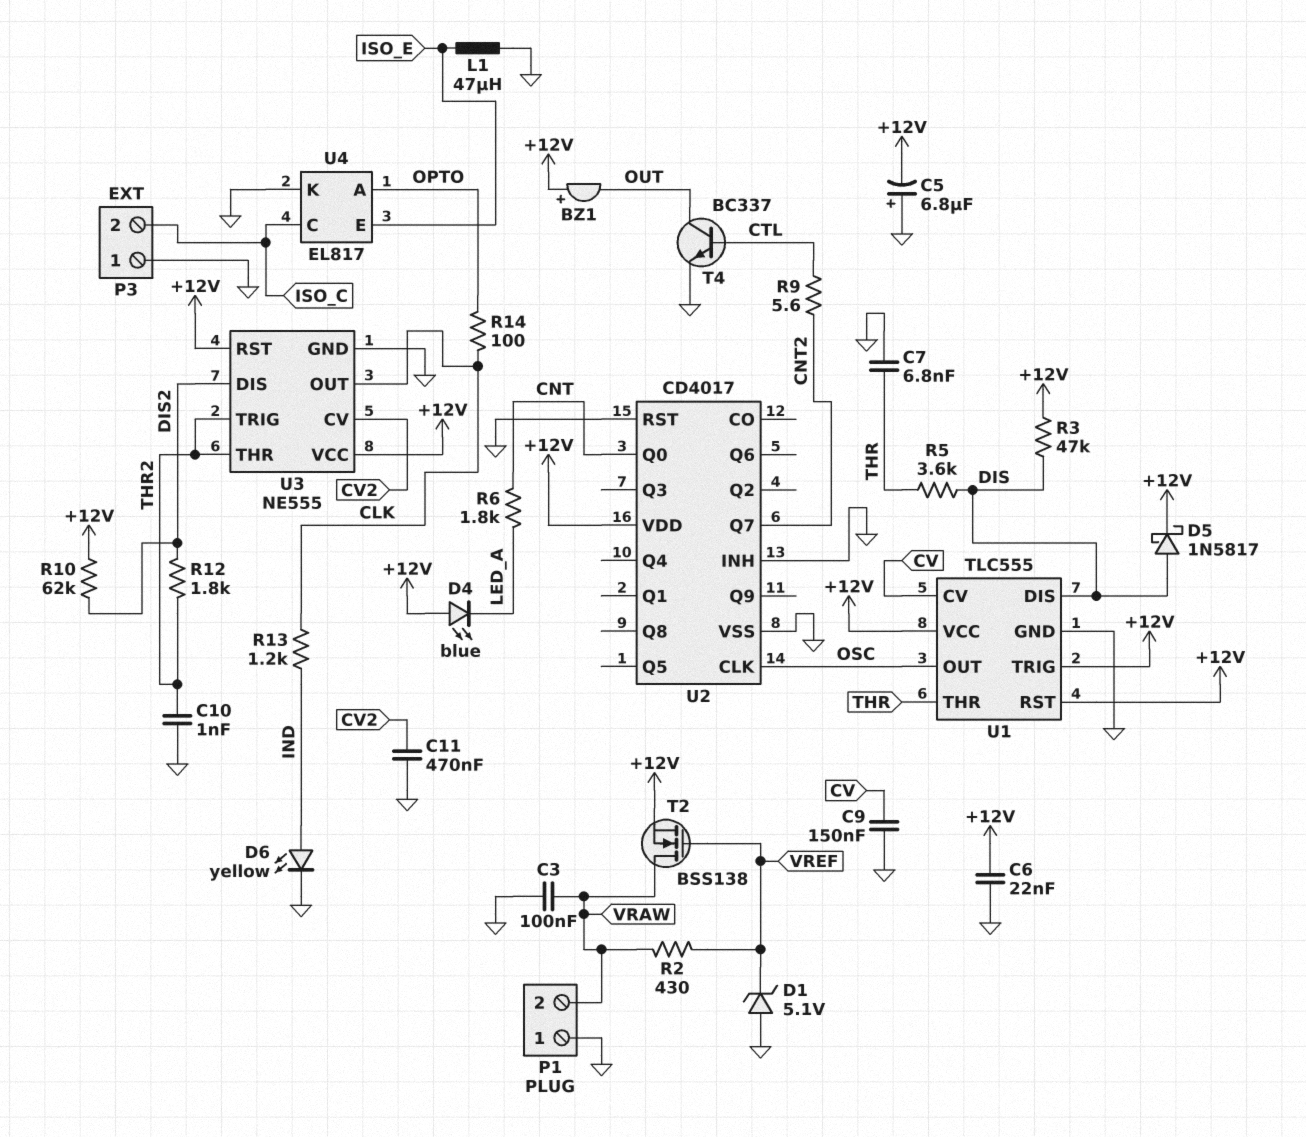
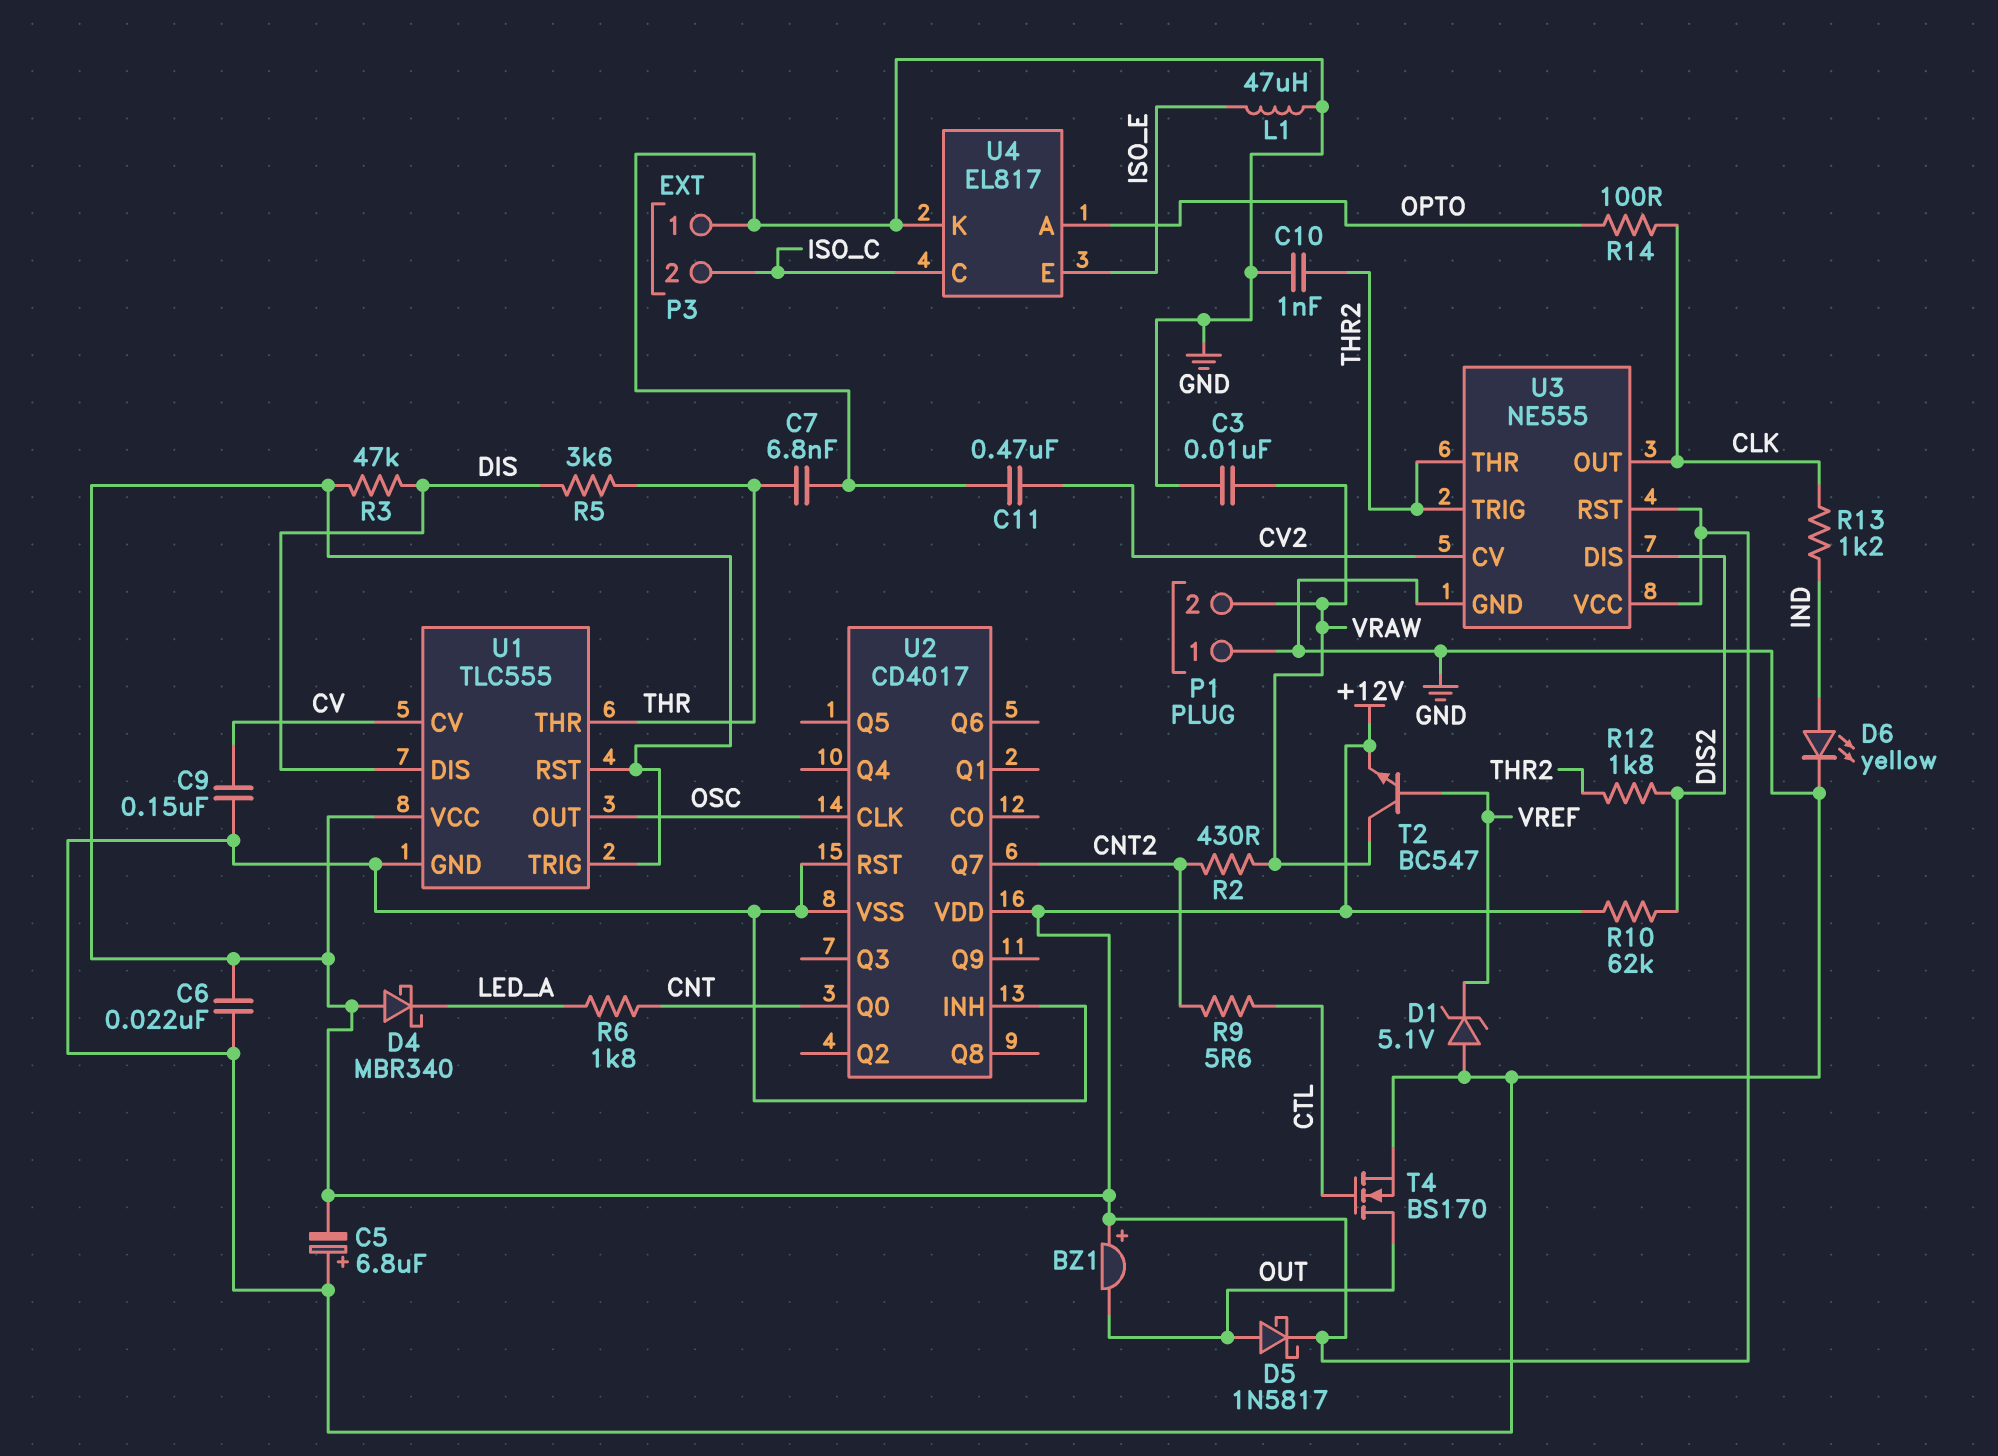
C3: 100nF (GND, VRAW) -> 10nF (GND, VRAW)
D4: LED blue (A +12V, K LED_A) -> schottky MBR340 (A +12V, K LED_A)
D5: schottky 1N5817 (A DIS, K +12V) -> schottky 1N5817 (A OUT, K +12V)
R2: 430 (VRAW, VREF) -> 430 (CNT2, VRAW)
T2: NMOS BSS138 (G VREF, D VRAW, S +12V) -> NPN BC547 (B VREF, C VRAW, E +12V)
T4: NPN BC337 (B CTL, C OUT, E GND) -> NMOS BS170 (G CTL, D OUT, S GND)

